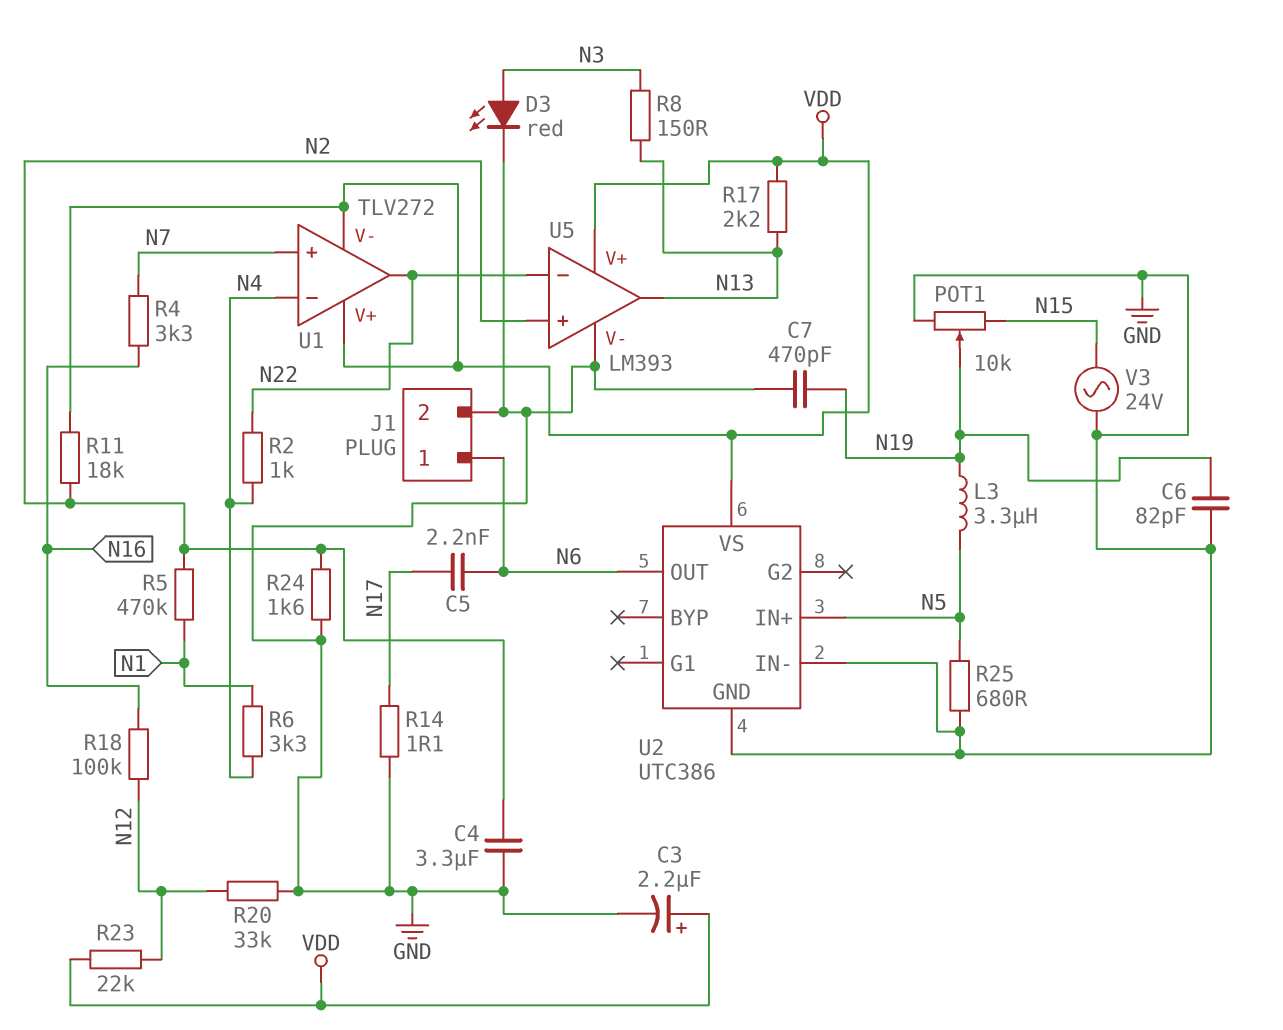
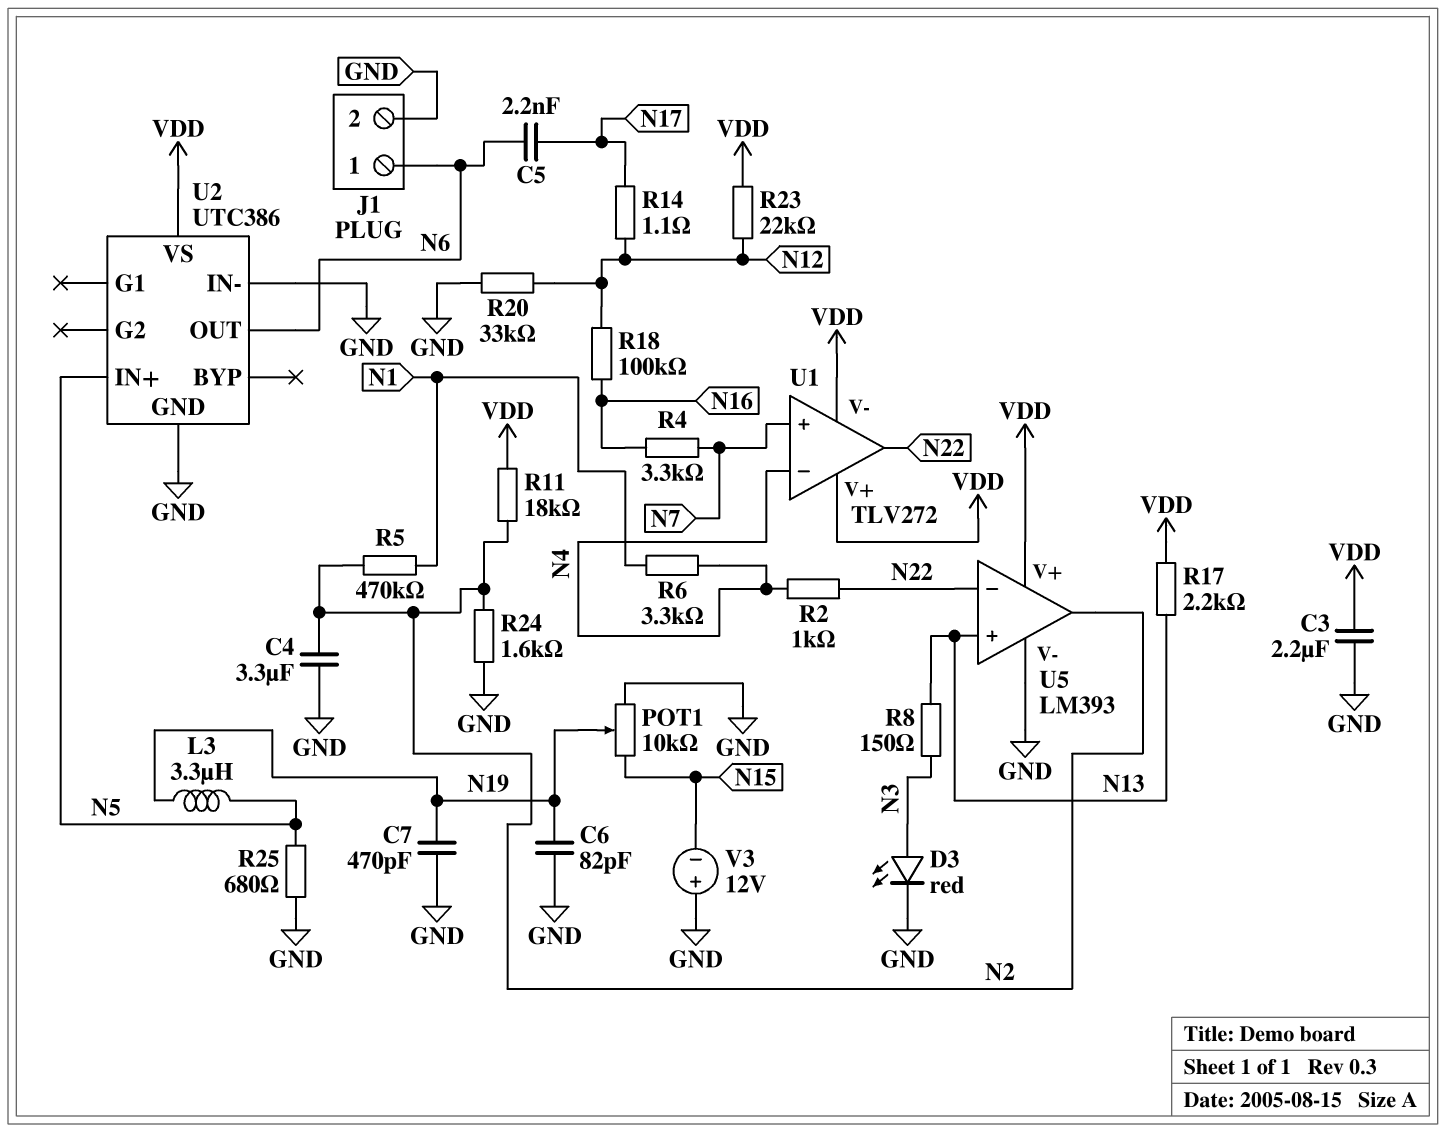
C3: 2.2uF (plus VDD, minus GND) -> 2.2uF (GND, VDD)
R14: 1.1 (GND, N17) -> 1.1 (N12, N17)
U5 pin in+: N2 -> N13
U5 pin out: N13 -> N2
V3: AC 24V (GND, N15) -> 12V (plus GND, minus N15)

